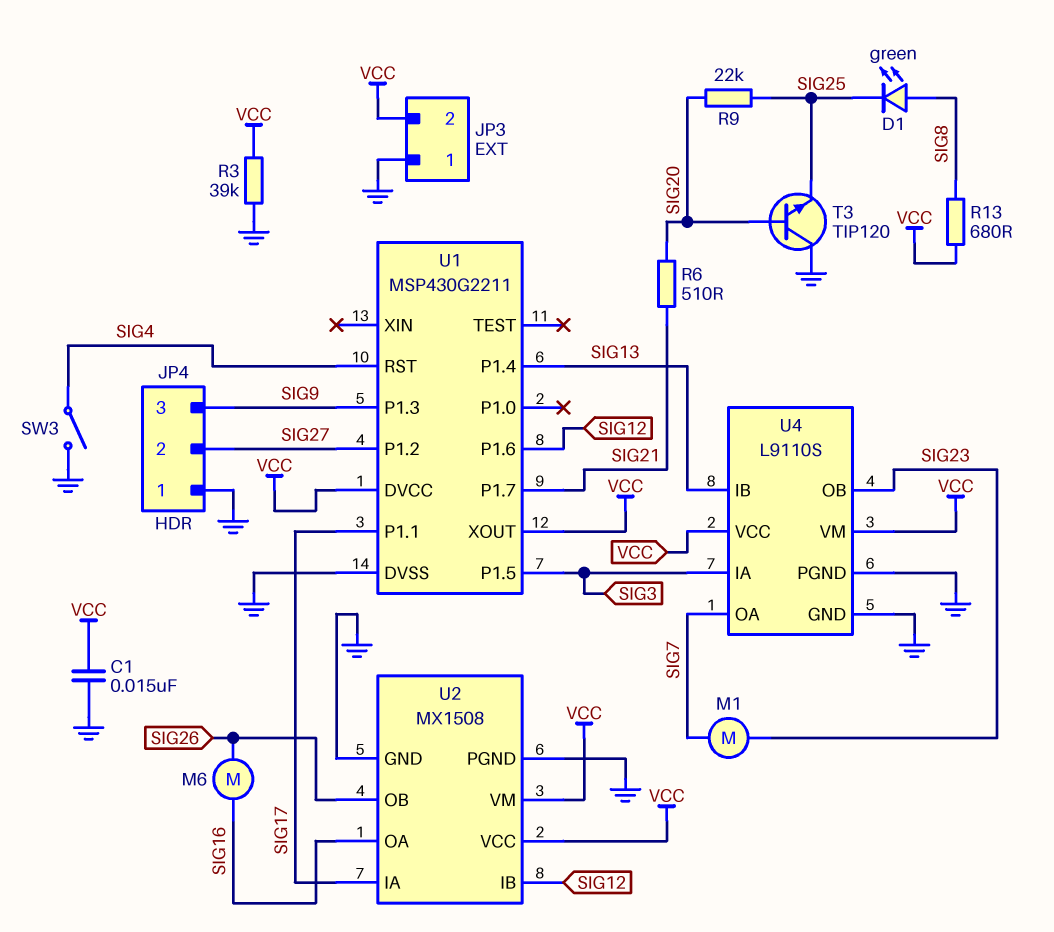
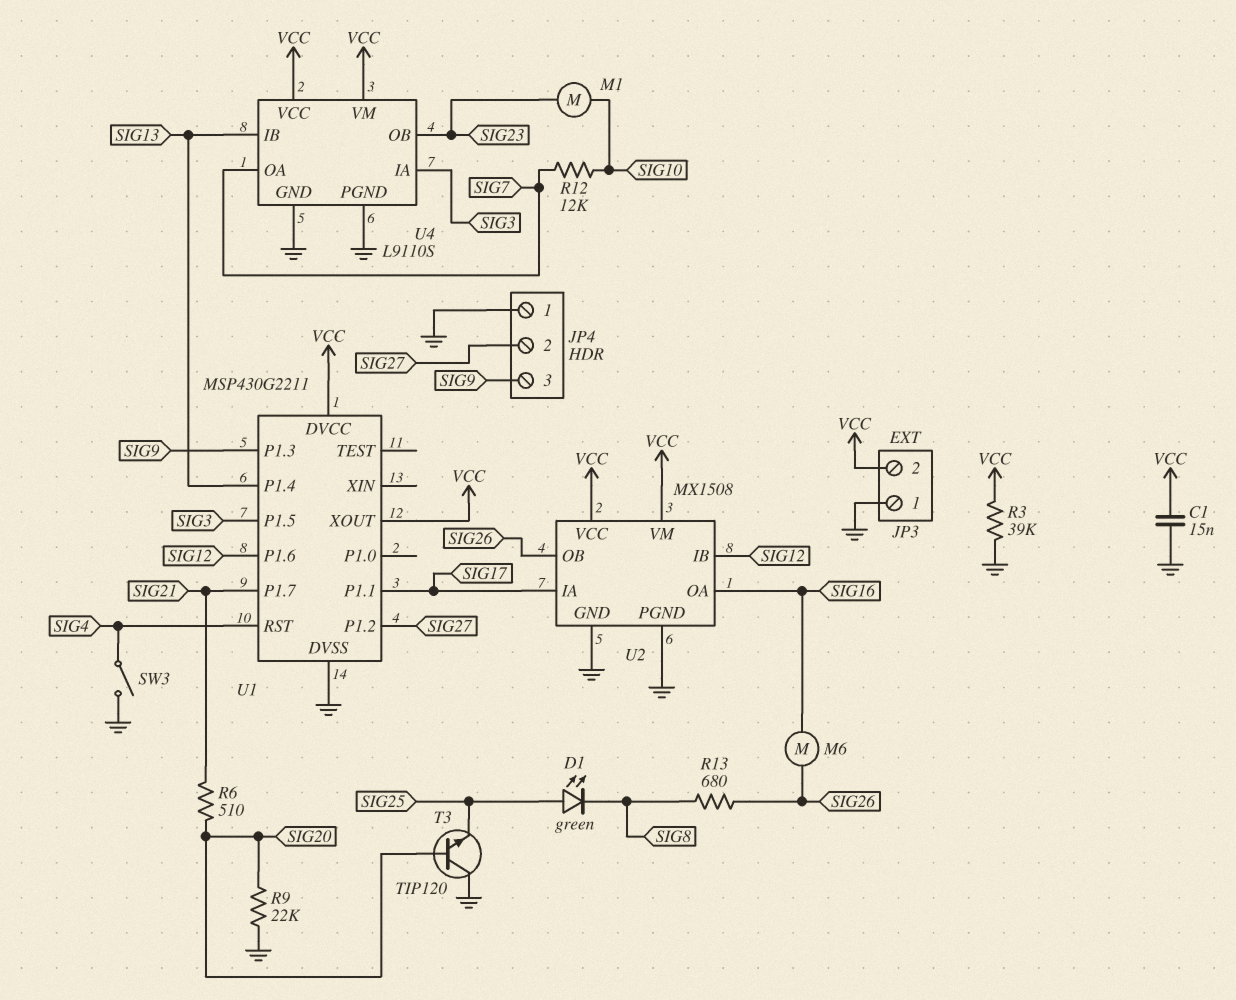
D1: LED green (A SIG8, K SIG25) -> LED green (A SIG25, K SIG8)
M1: motor (SIG7, SIG23) -> motor (SIG10, SIG23)
R9: 22k (SIG20, SIG25) -> 22k (GND, SIG20)
R12: none -> 12k (SIG7, SIG10)
R13: 680 (SIG8, VCC) -> 680 (SIG8, SIG26)

